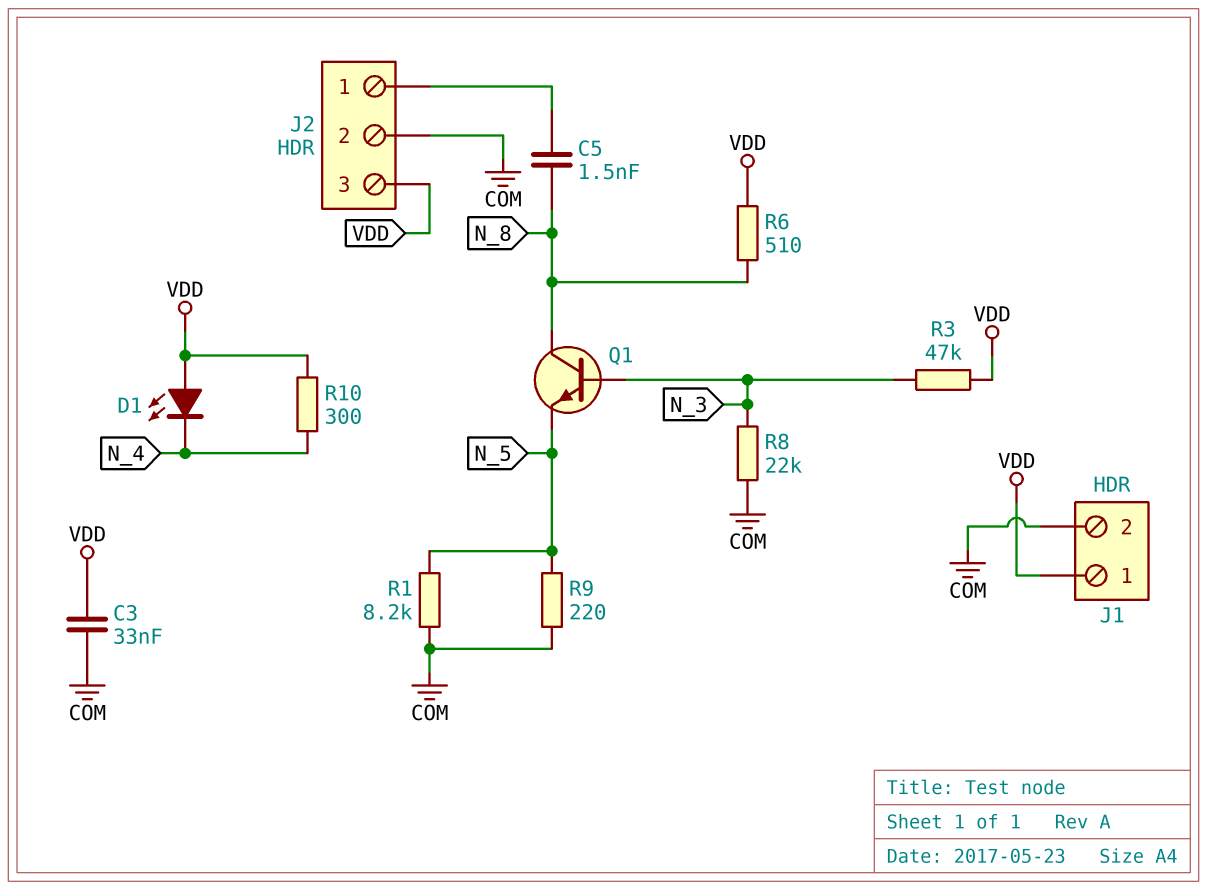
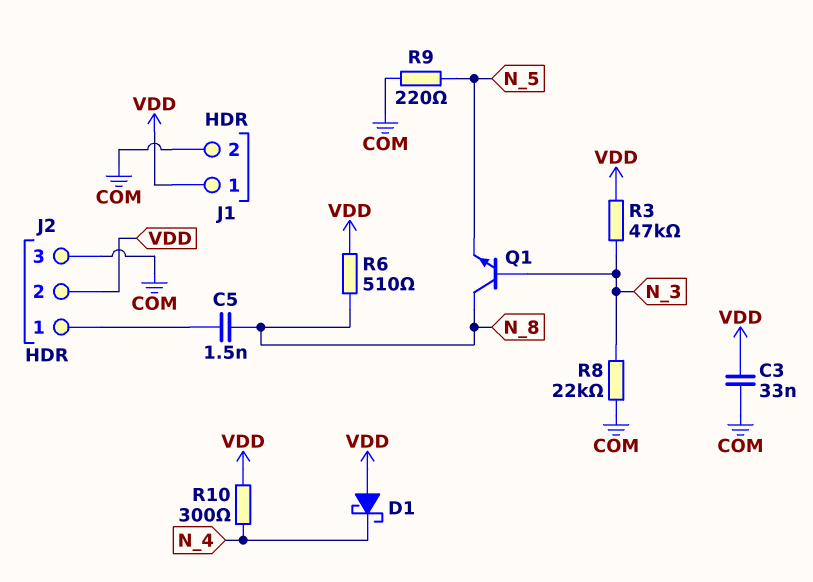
D1: LED (A VDD, K N_4) -> schottky (A VDD, K N_4)
J2 pin 2: COM -> VDD
J2 pin 3: VDD -> COM
R1: 8.2k (COM, N_5) -> none

